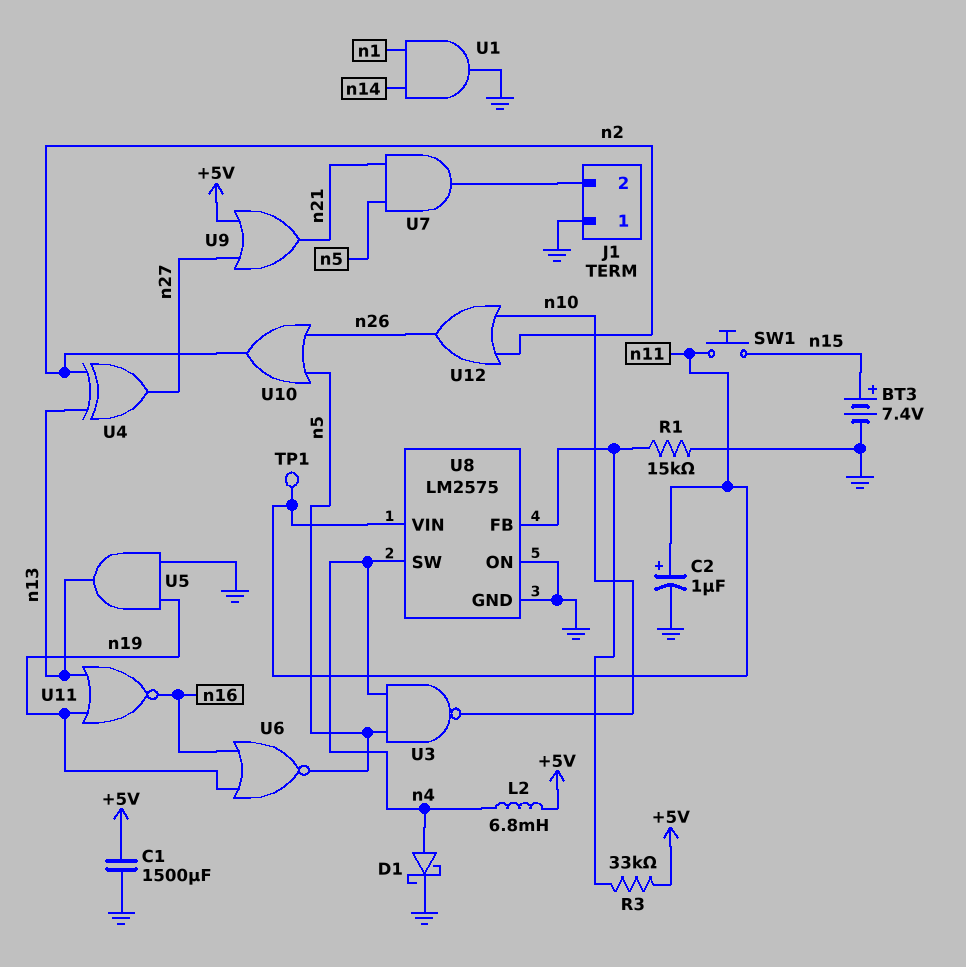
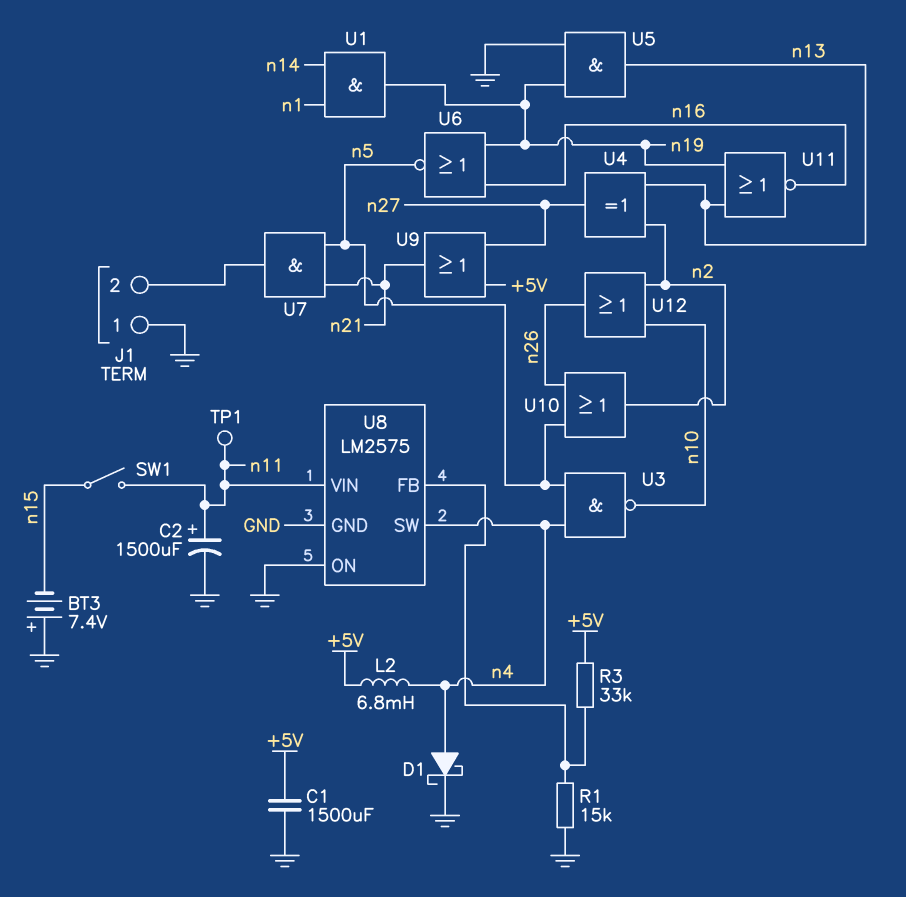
BT3: 7.4V (plus n15, minus GND) -> 7.4V (plus GND, minus n15)
C2: 1uF (plus n11, minus GND) -> 1500uF (plus n11, minus GND)
SW1: button (n11, n15) -> switch (n11, n15)
U1: AND (in n1, in n14, out GND) -> AND (in n1, in n14, out n19)

